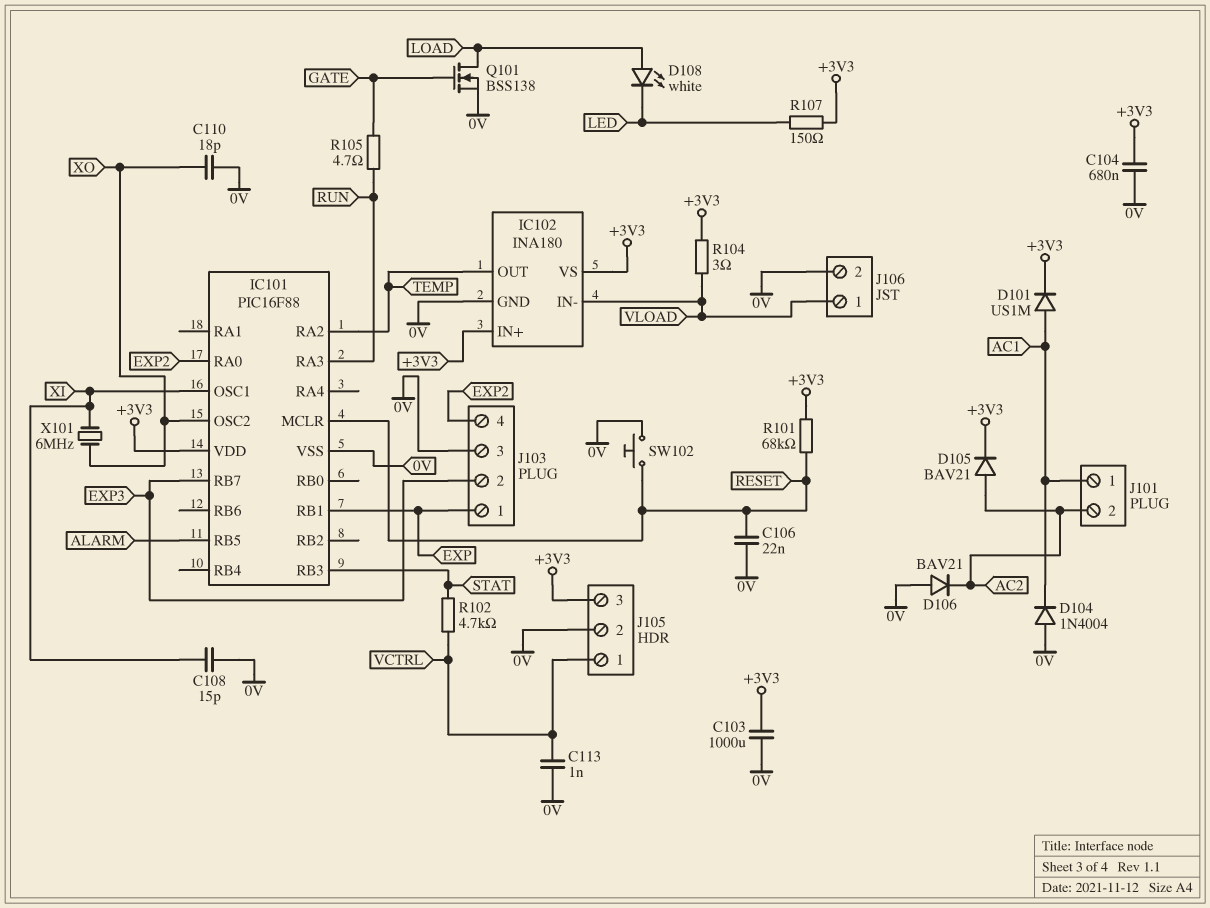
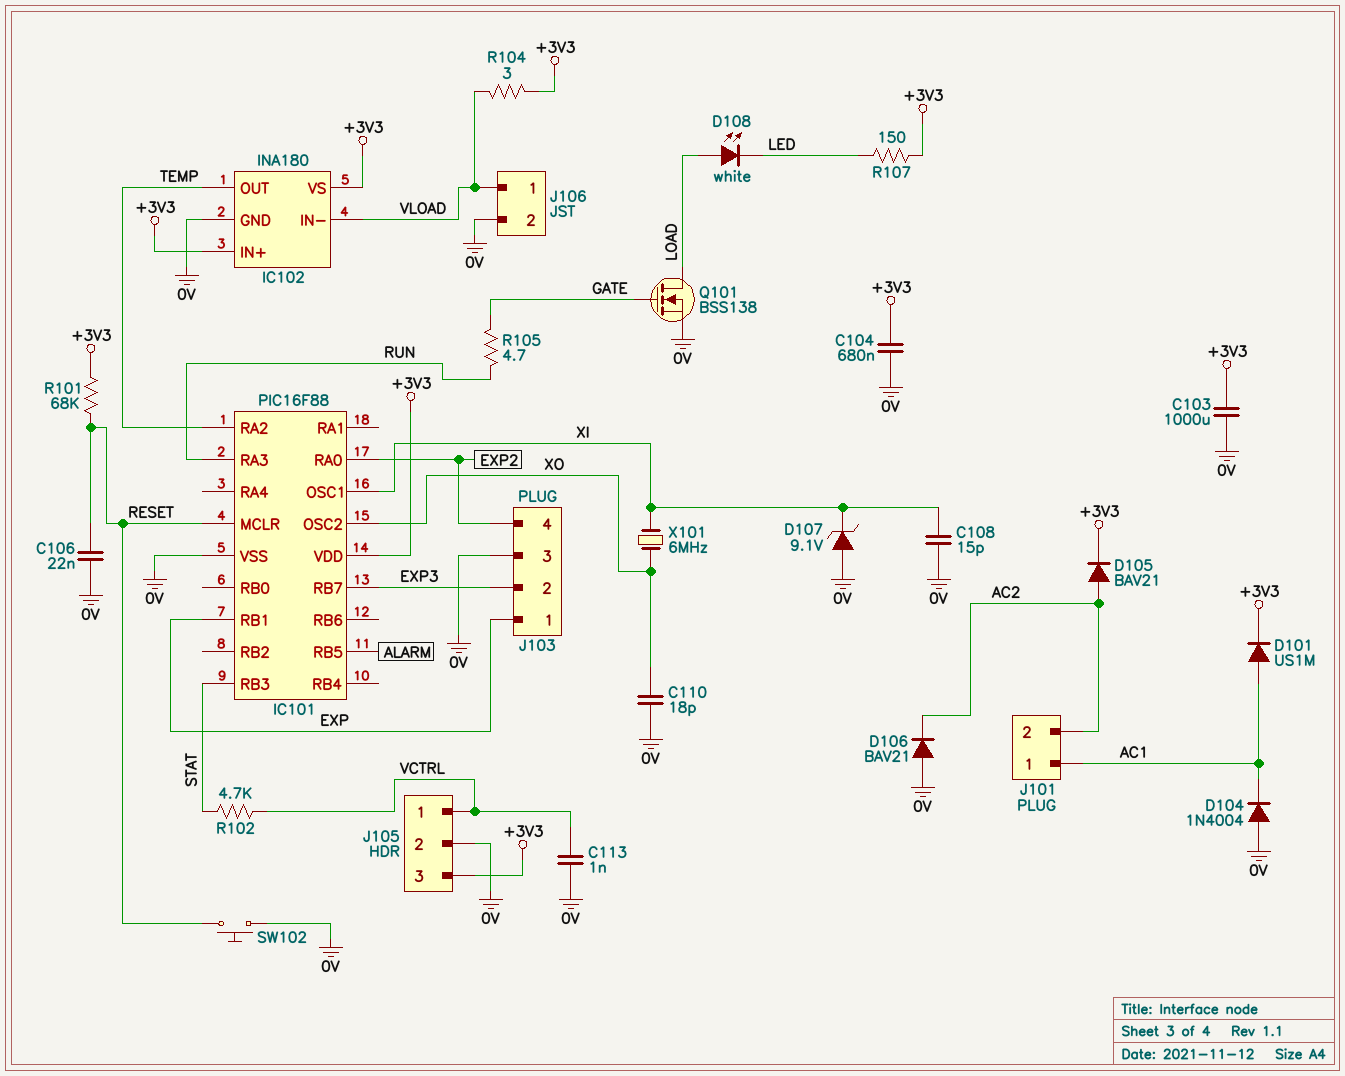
D107: none -> zener 9.1V (A 0V, K XI)

